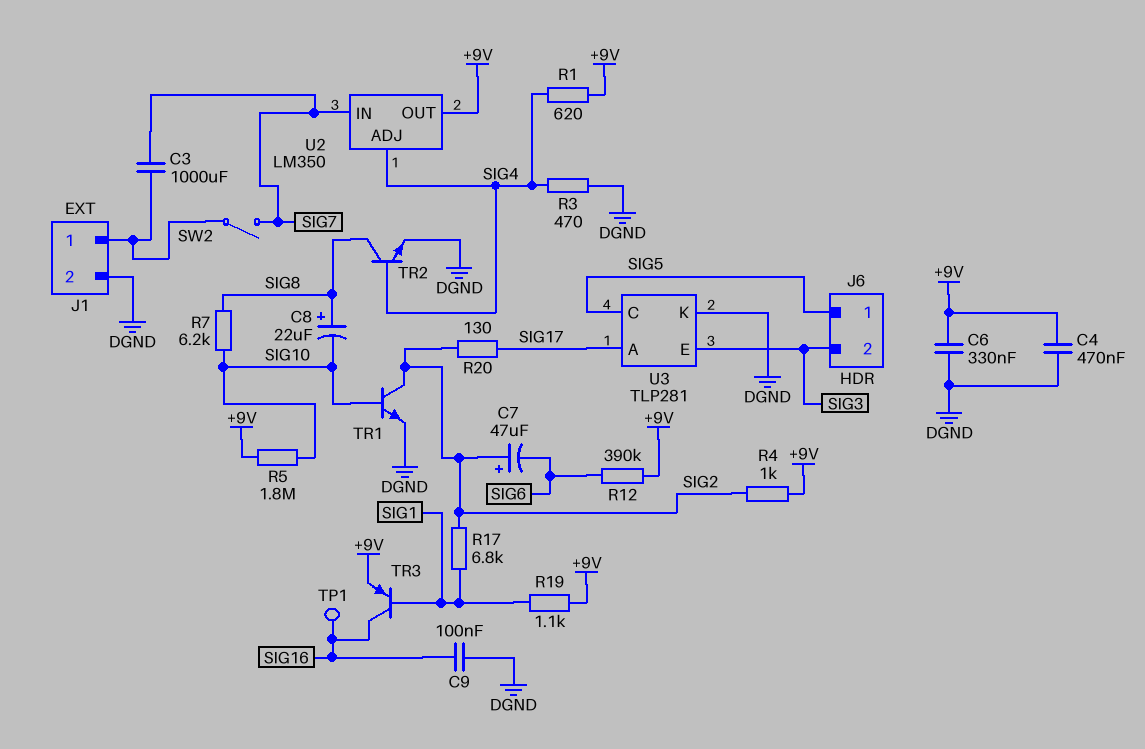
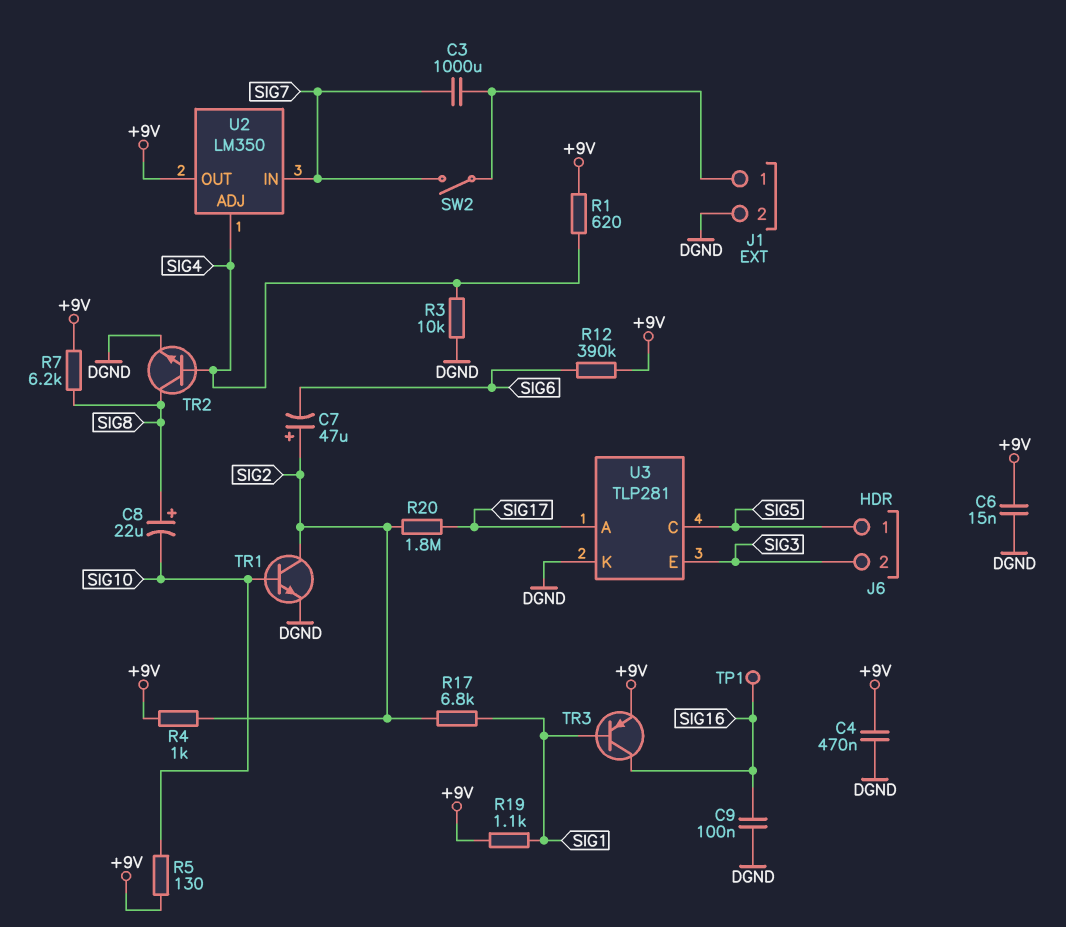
C6: 330nF (+9V, DGND) -> 15nF (+9V, DGND)
R3: 470 (DGND, SIG4) -> 10k (DGND, SIG4)
R5: 1.8M (+9V, SIG10) -> 130 (+9V, SIG10)
R7: 6.2k (SIG8, SIG10) -> 6.2k (+9V, SIG8)
R20: 130 (SIG2, SIG17) -> 1.8M (SIG2, SIG17)

